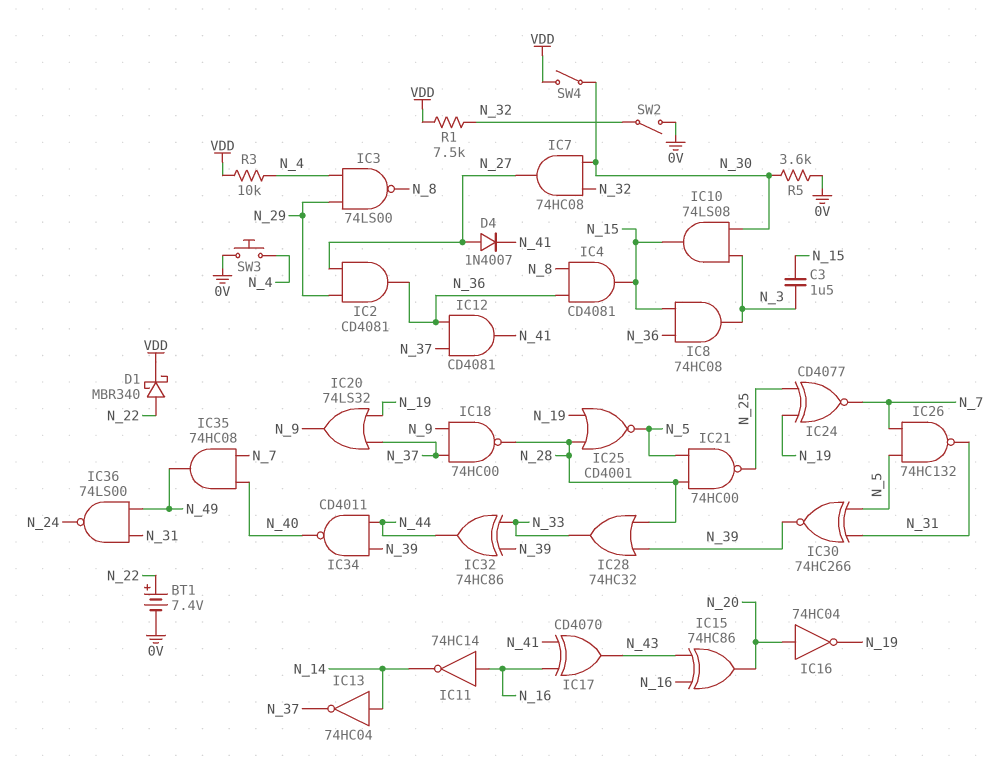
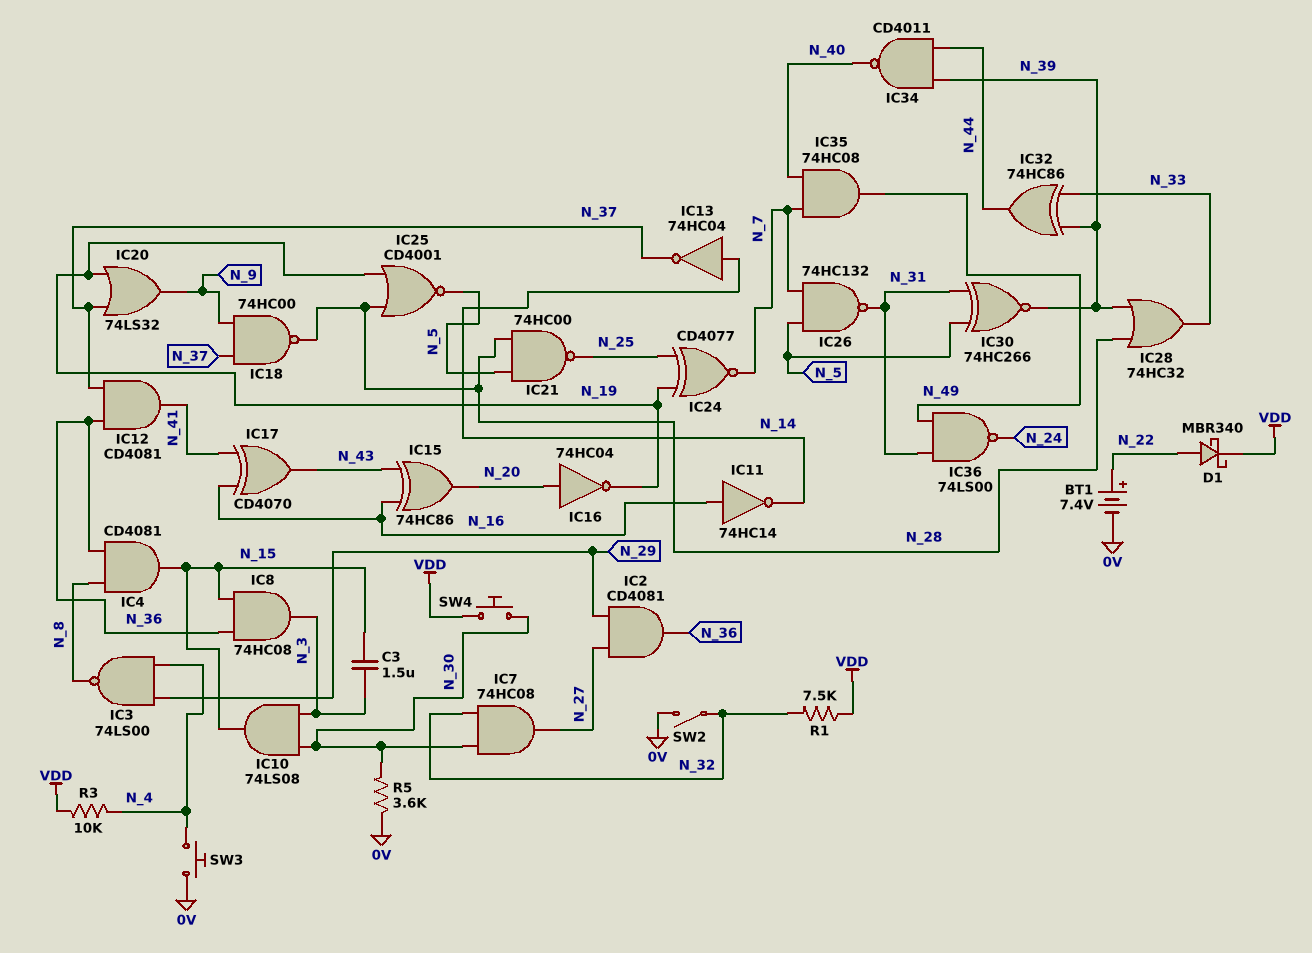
D4: diode 1N4007 (A N_27, K N_41) -> none
SW4: switch (N_30, VDD) -> button (N_30, VDD)

